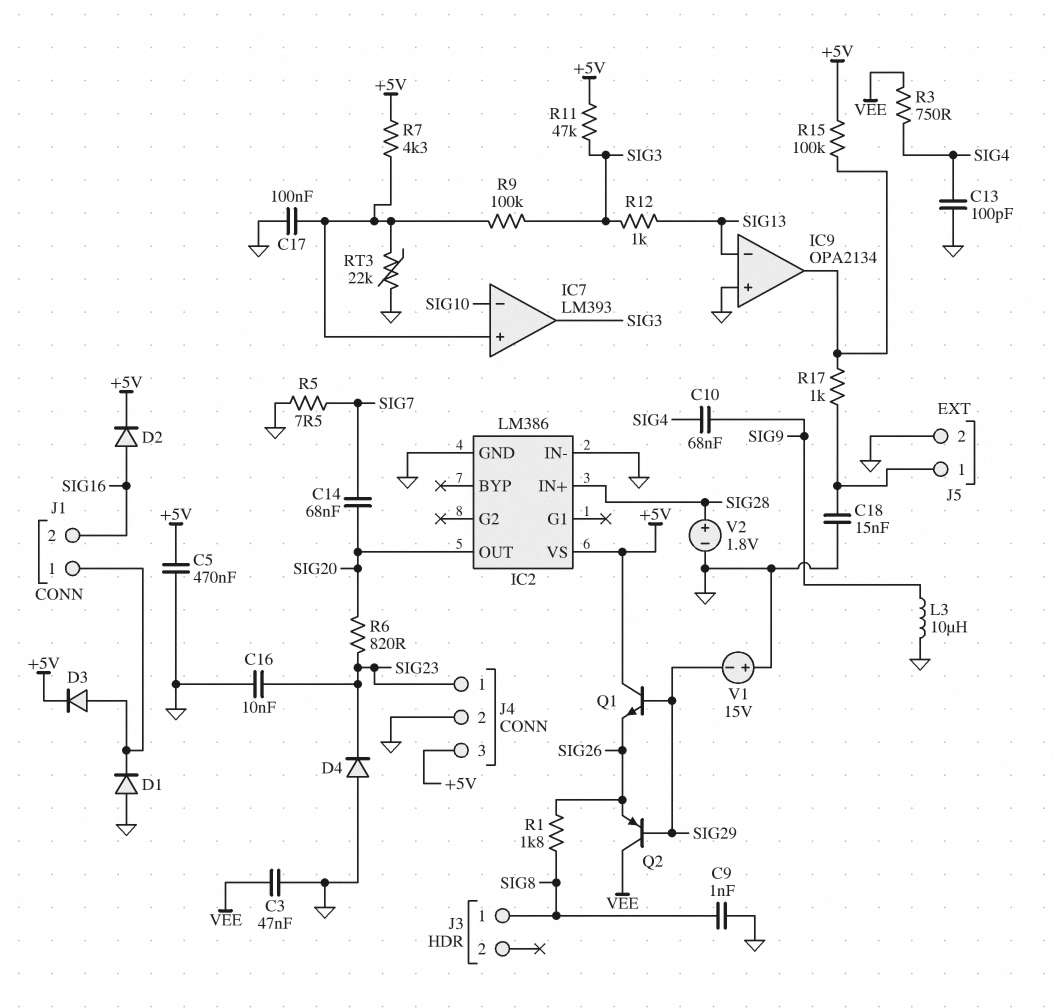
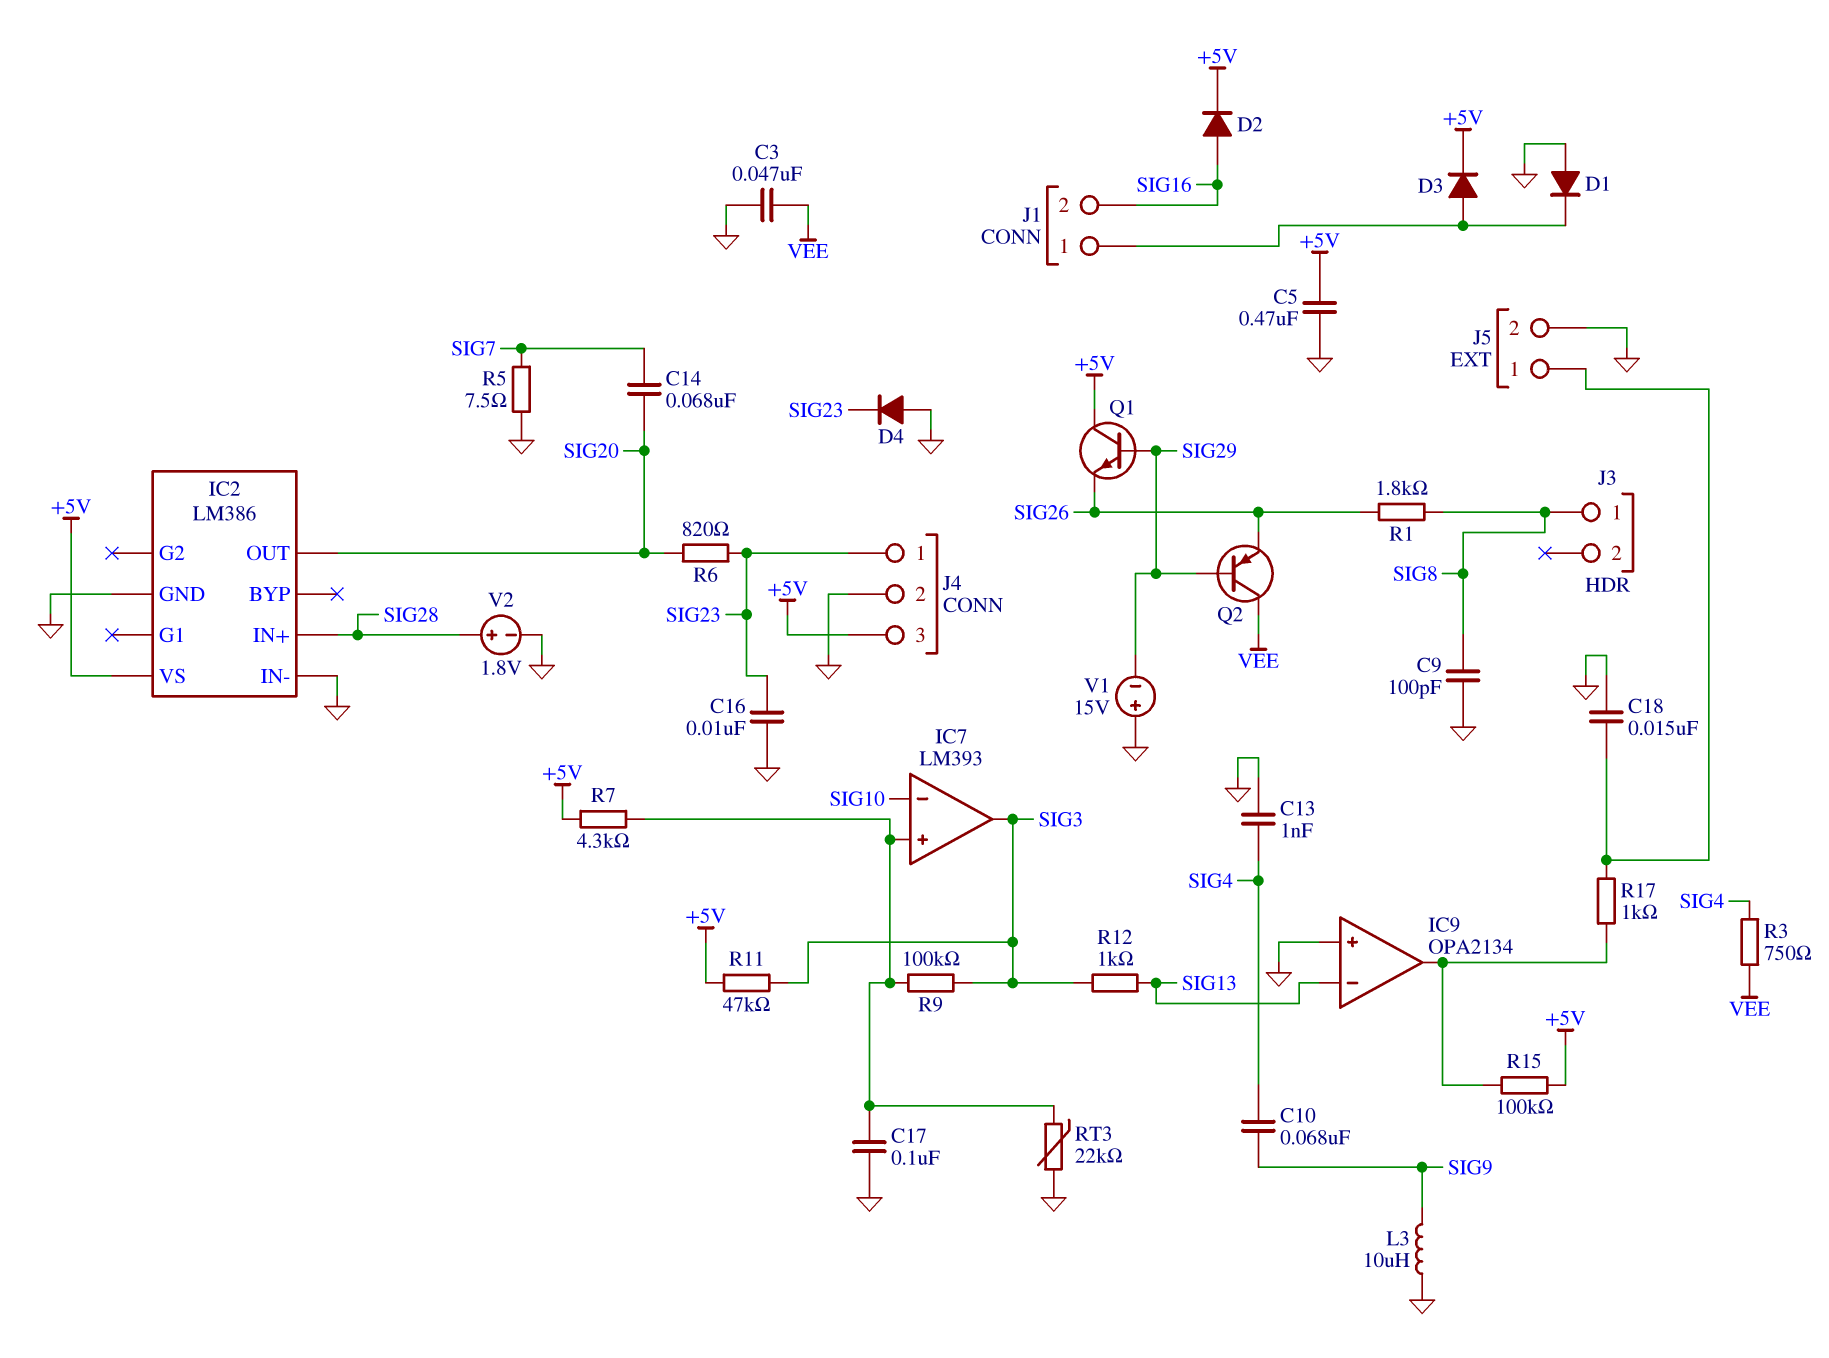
C9: 1nF (GND, SIG8) -> 100pF (GND, SIG8)
C13: 100pF (GND, SIG4) -> 1nF (GND, SIG4)

